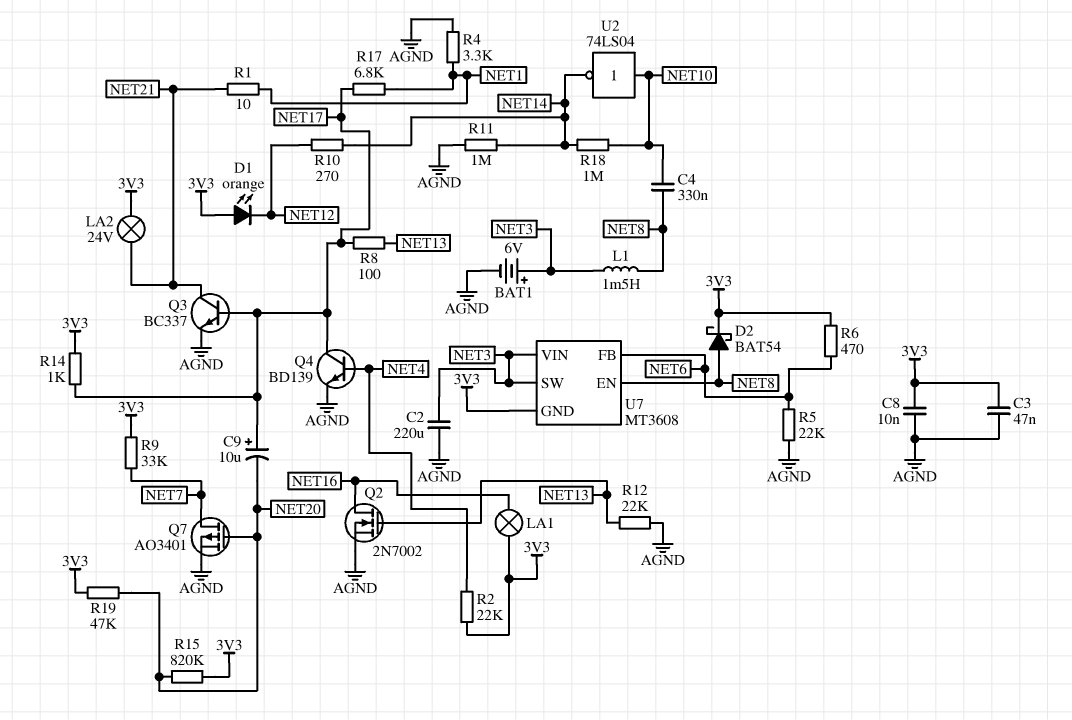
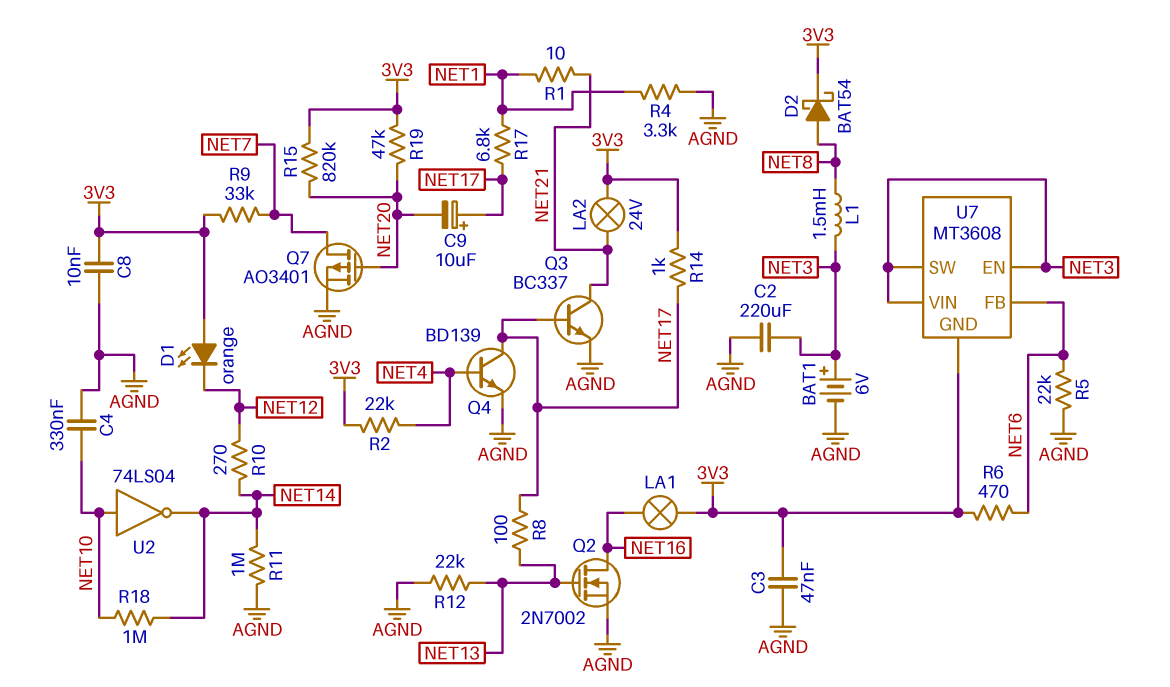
C4: 330nF (NET8, NET10) -> 330nF (AGND, NET10)
U7 pin EN: NET8 -> NET3

